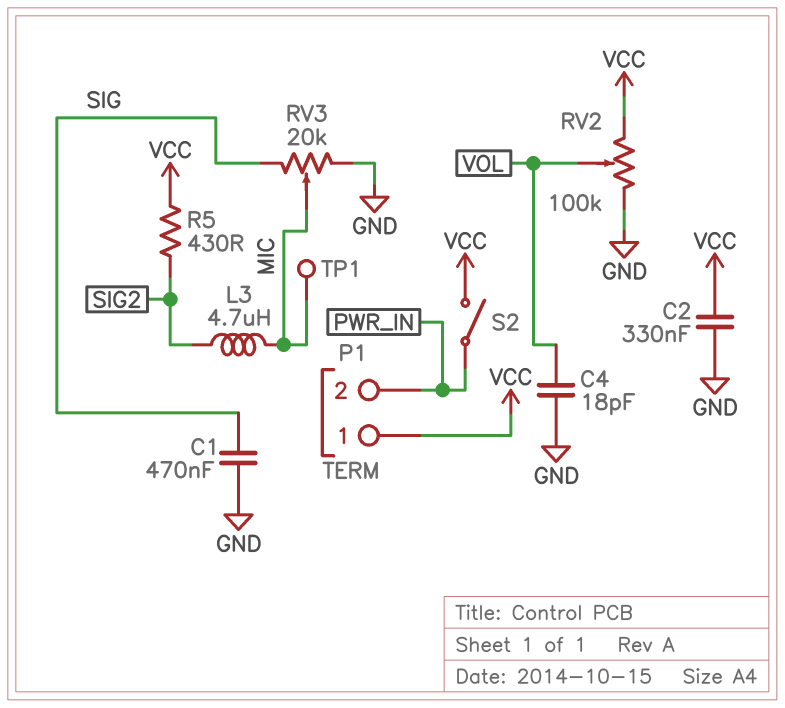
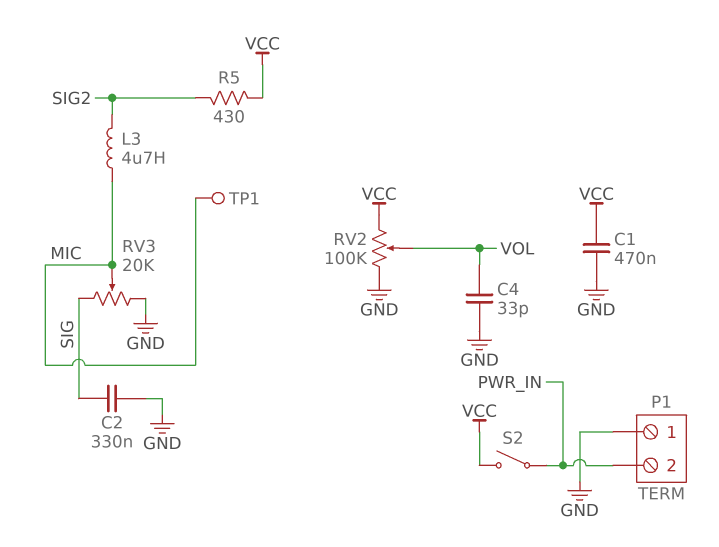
C1: 470nF (GND, SIG) -> 470nF (GND, VCC)
C2: 330nF (GND, VCC) -> 330nF (GND, SIG)
C4: 18pF (GND, VOL) -> 33pF (GND, VOL)
P1 pin 1: VCC -> GND

